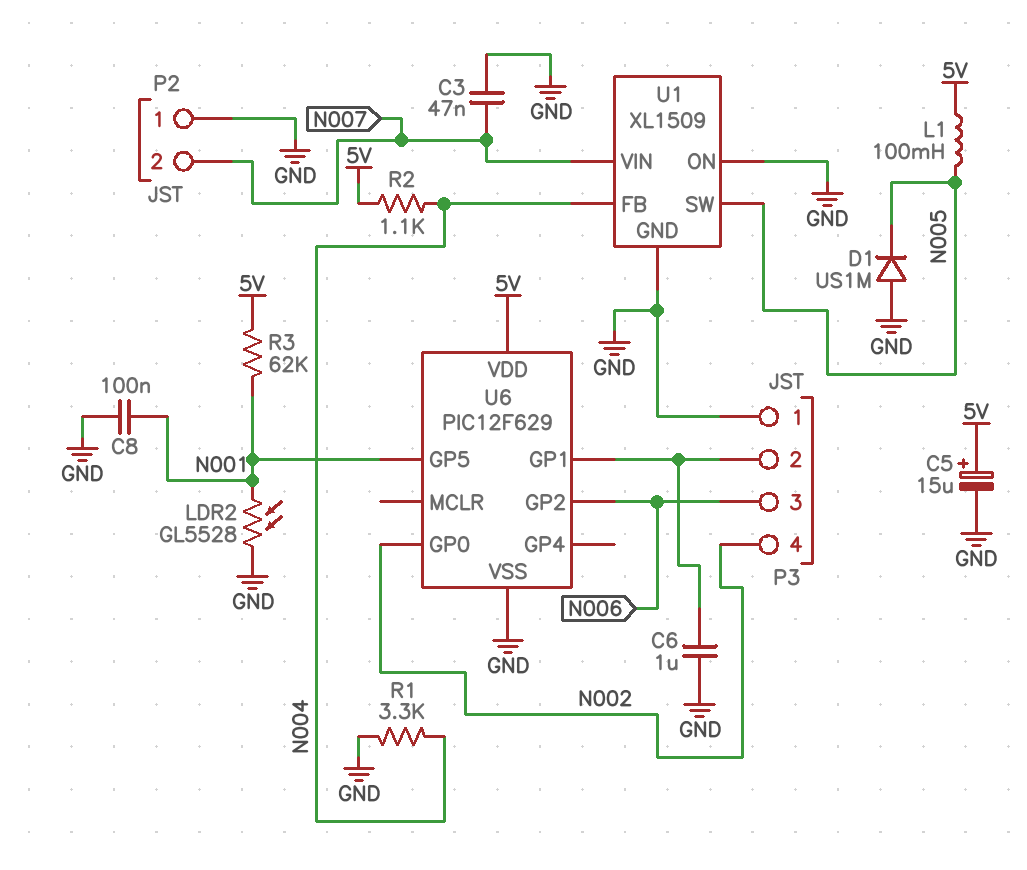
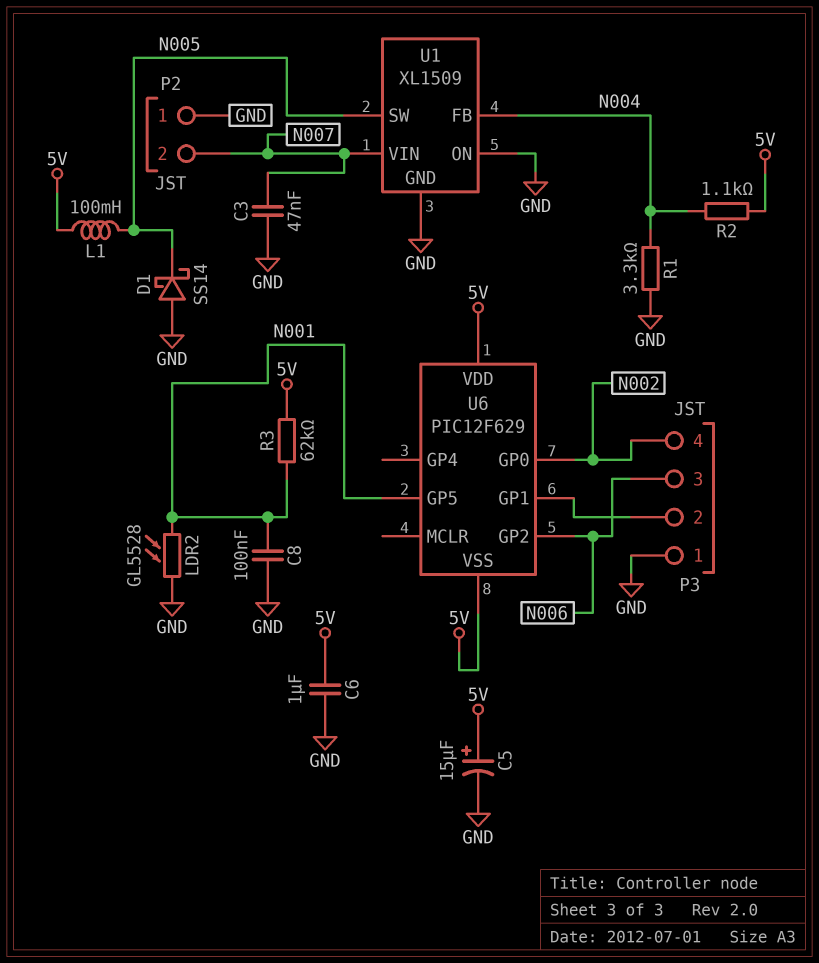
C6: 1uF (GND, P3/2) -> 1uF (5V, GND)
D1: diode US1M (A GND, K N005) -> schottky SS14 (A GND, K N005)
U6 pin VSS: GND -> 5V

